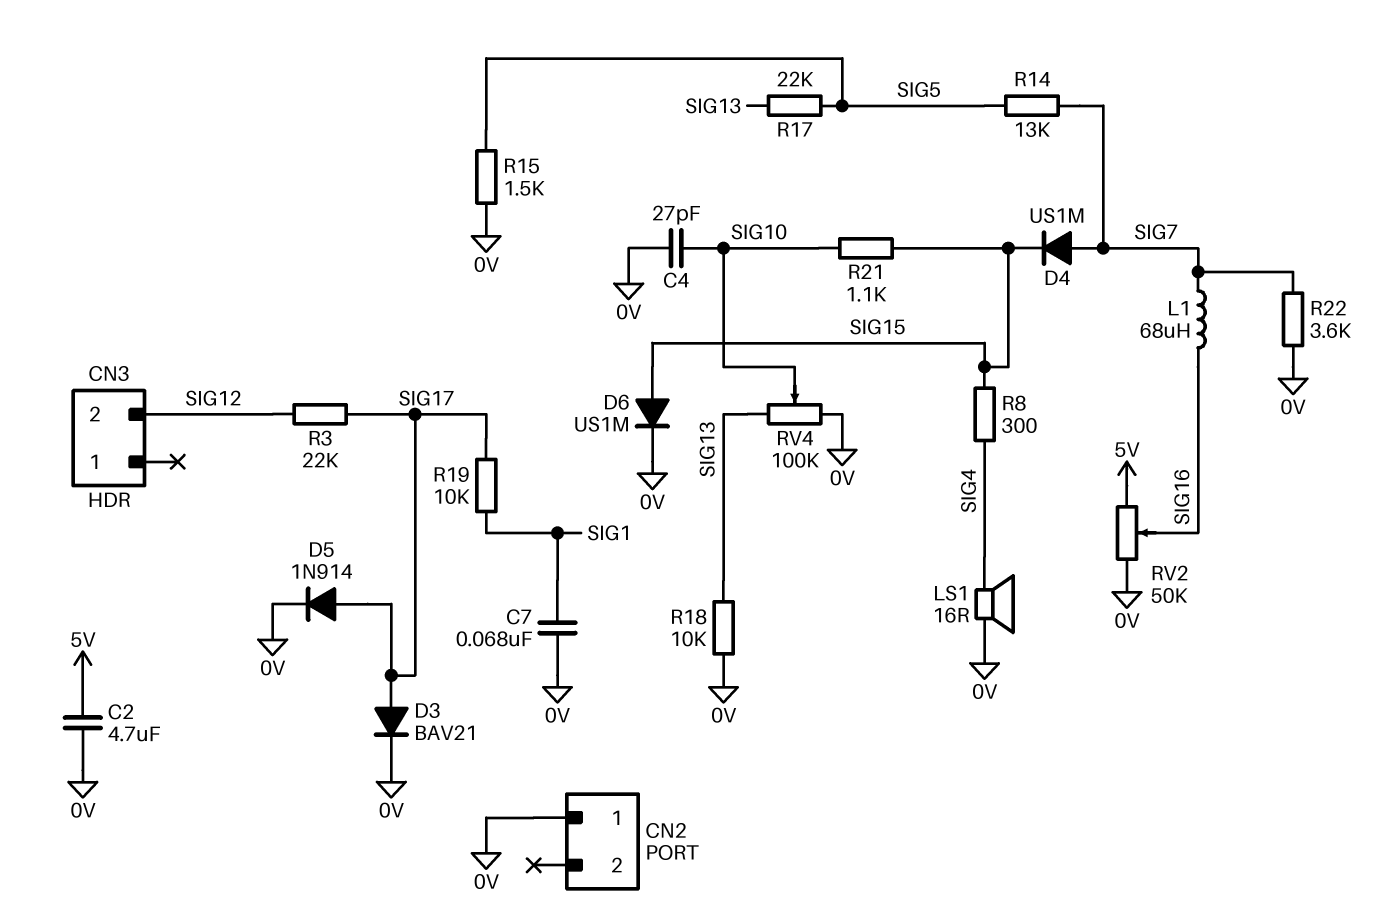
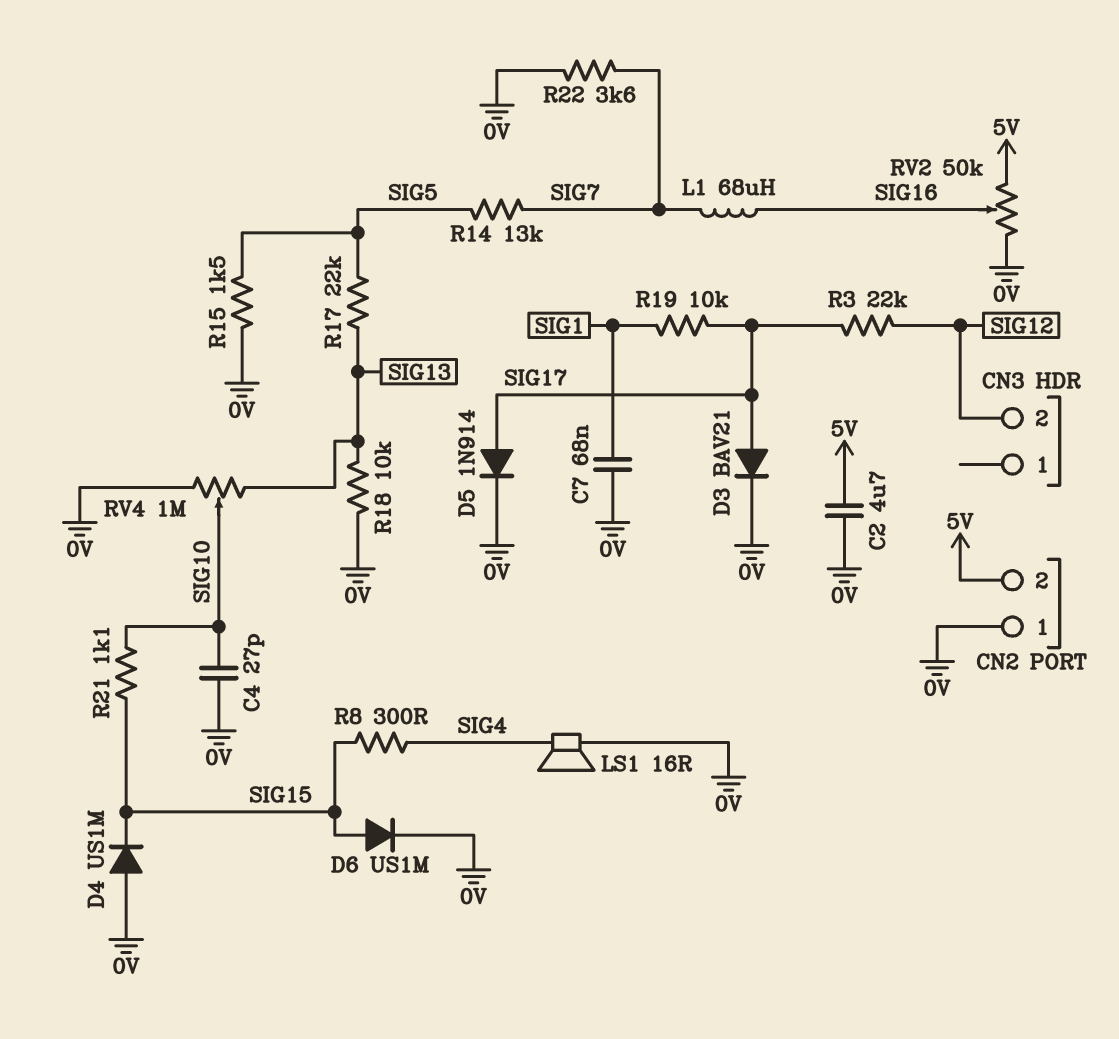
CN2 pin 2: none -> 5V
D4: diode US1M (A SIG7, K SIG15) -> diode US1M (A 0V, K SIG15)
RV4: 100k (0V, SIG13, wiper SIG10) -> 1M (0V, SIG13, wiper SIG10)

